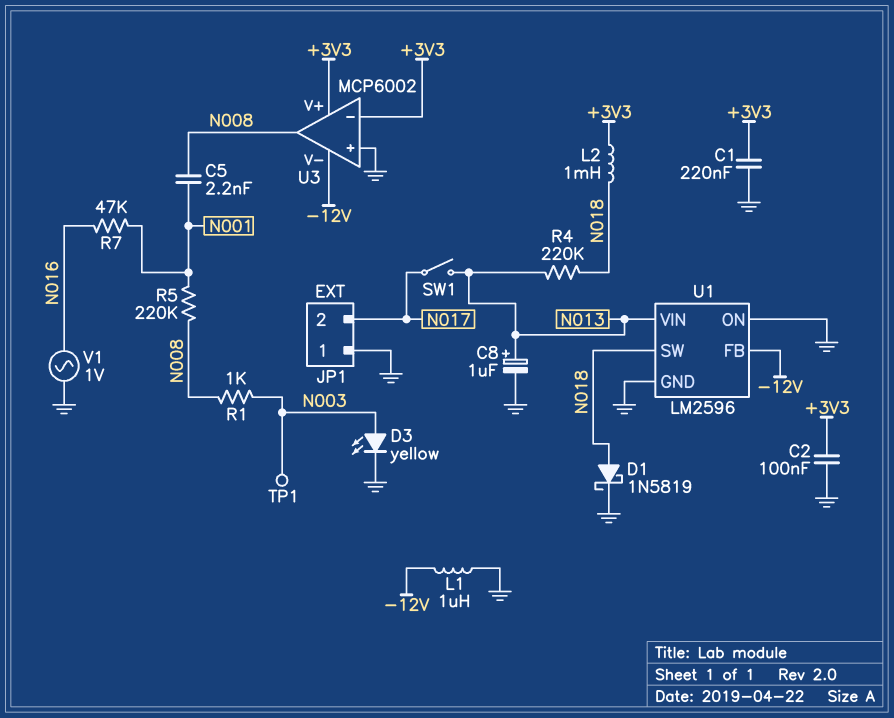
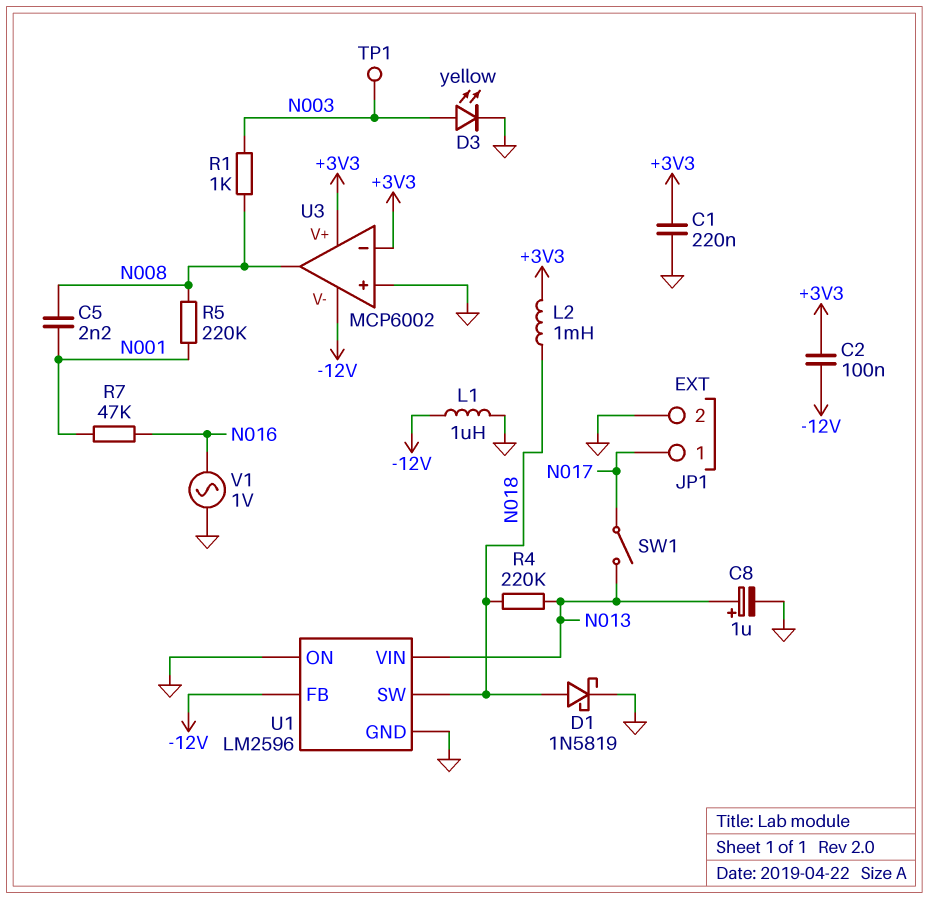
C2: 100nF (+3V3, GND) -> 100nF (+3V3, -12V)
JP1 pin 1: GND -> N017
JP1 pin 2: N017 -> GND

